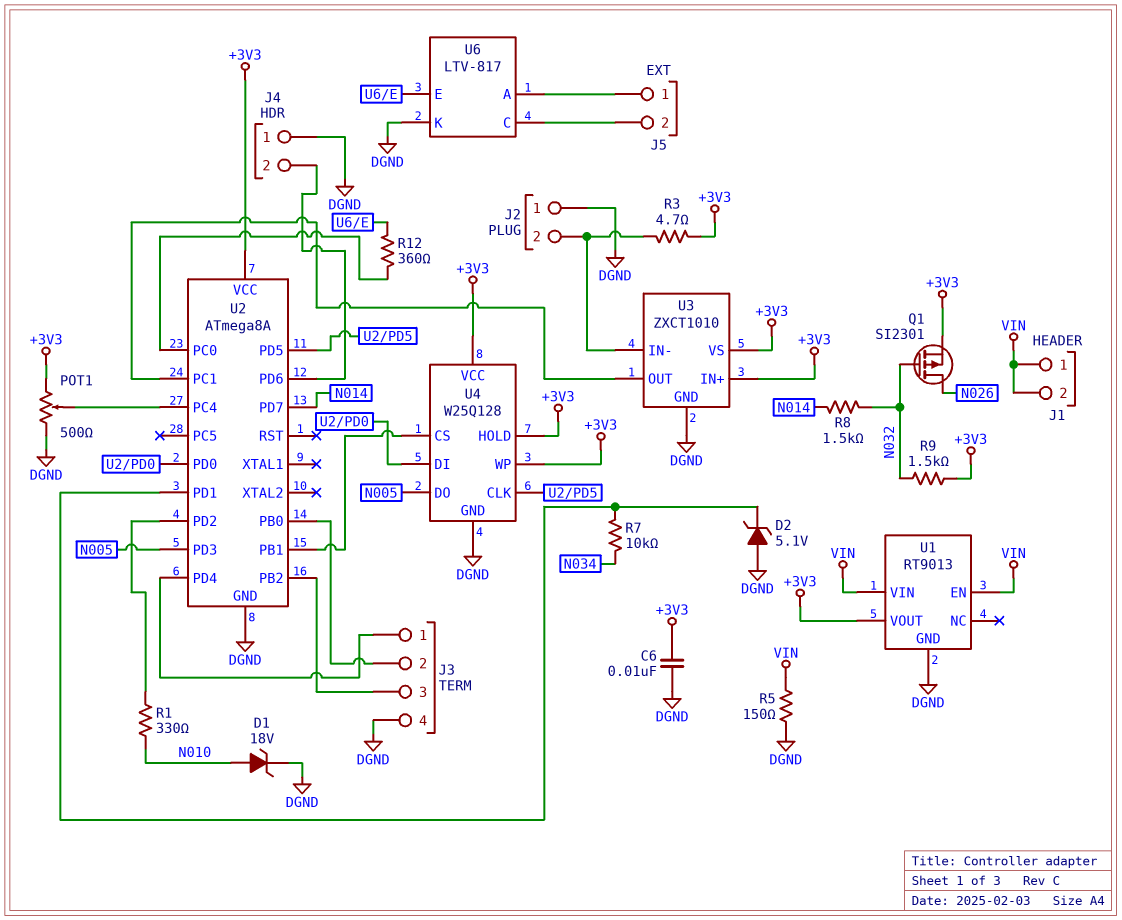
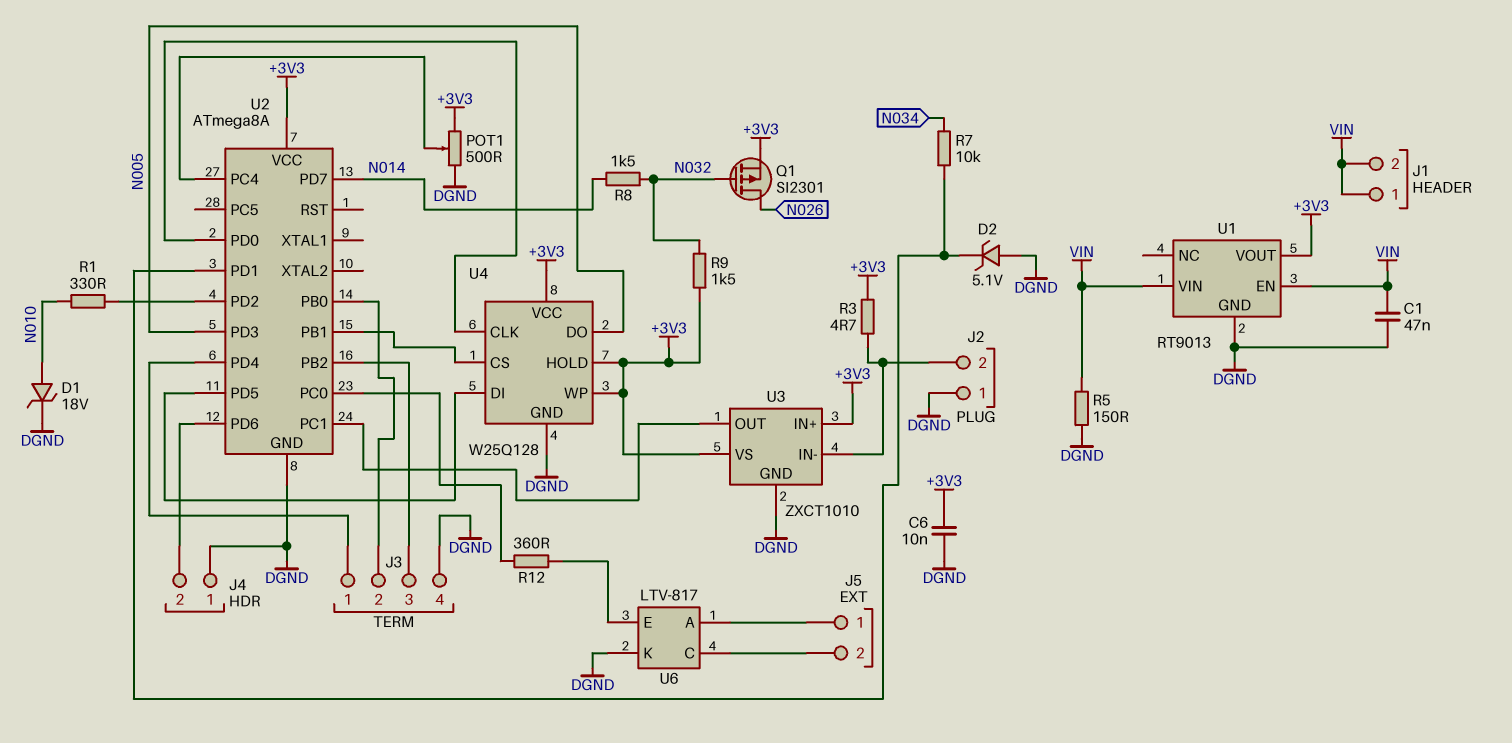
C1: none -> 47nF (DGND, VIN)
U4 pin CLK: U2/PD5 -> U2/PD0
U4 pin DI: U2/PD0 -> U2/PD5

